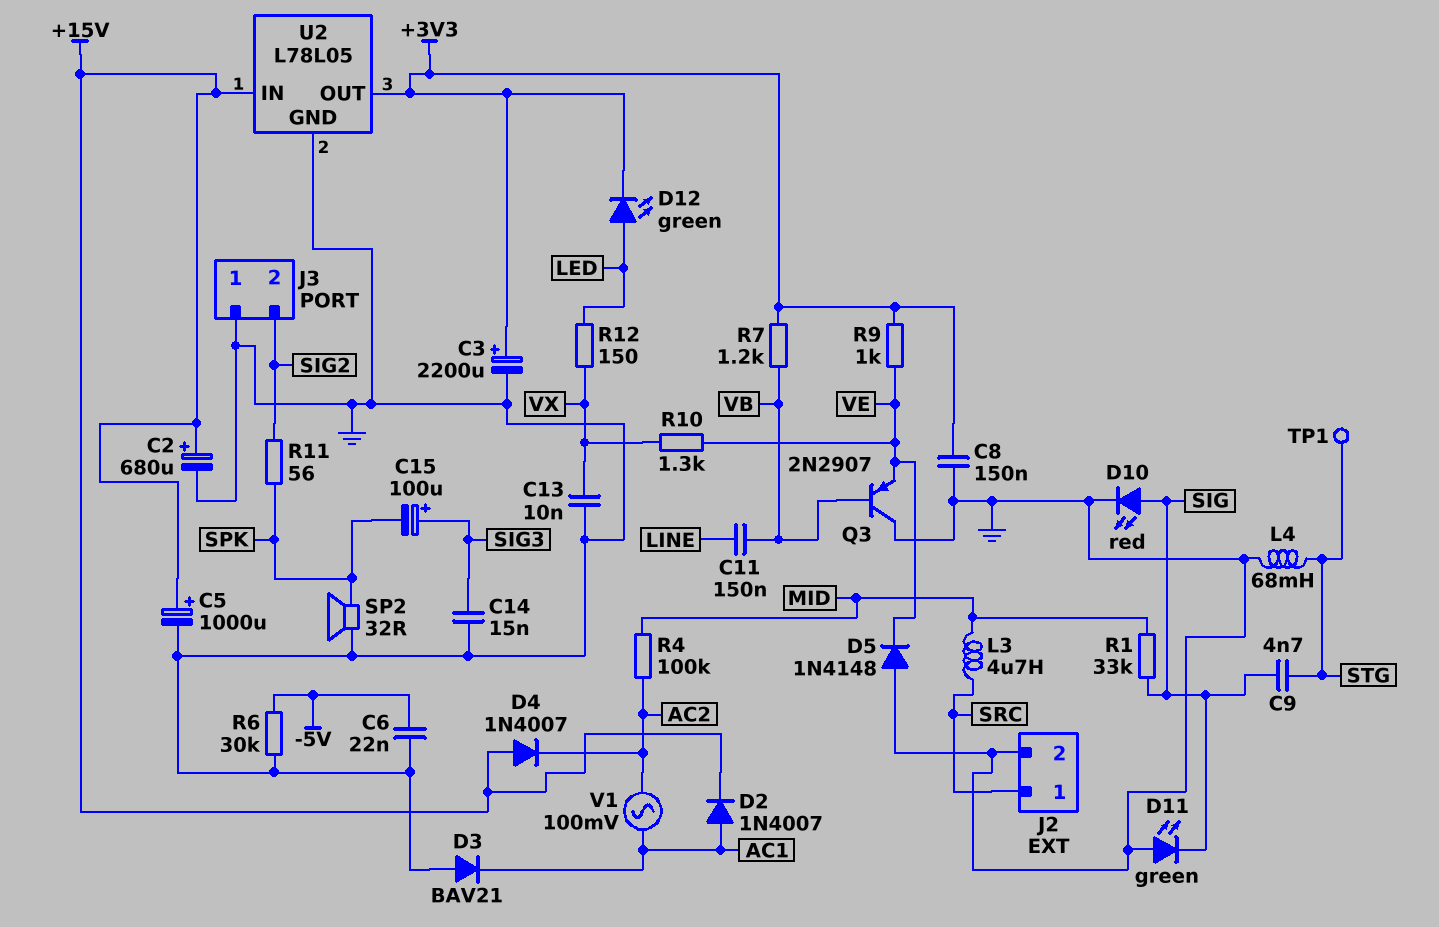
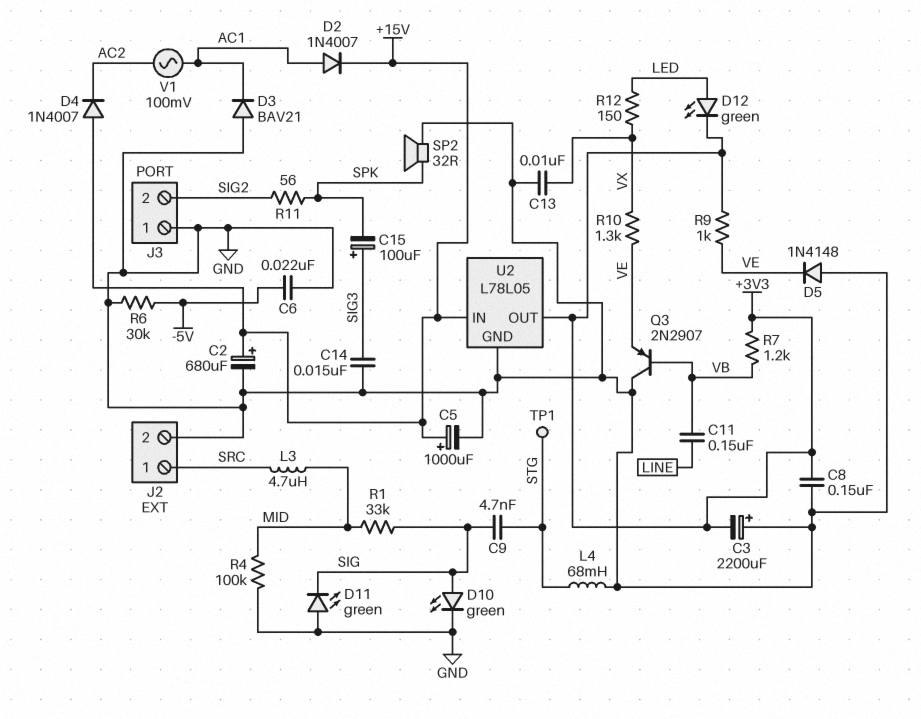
C3: 2200uF (plus +3V3, minus GND) -> 2200uF (plus GND, minus +3V3)
D10: LED red (A SIG, K GND) -> LED green (A SIG, K GND)
R4: 100k (AC2, MID) -> 100k (GND, MID)

